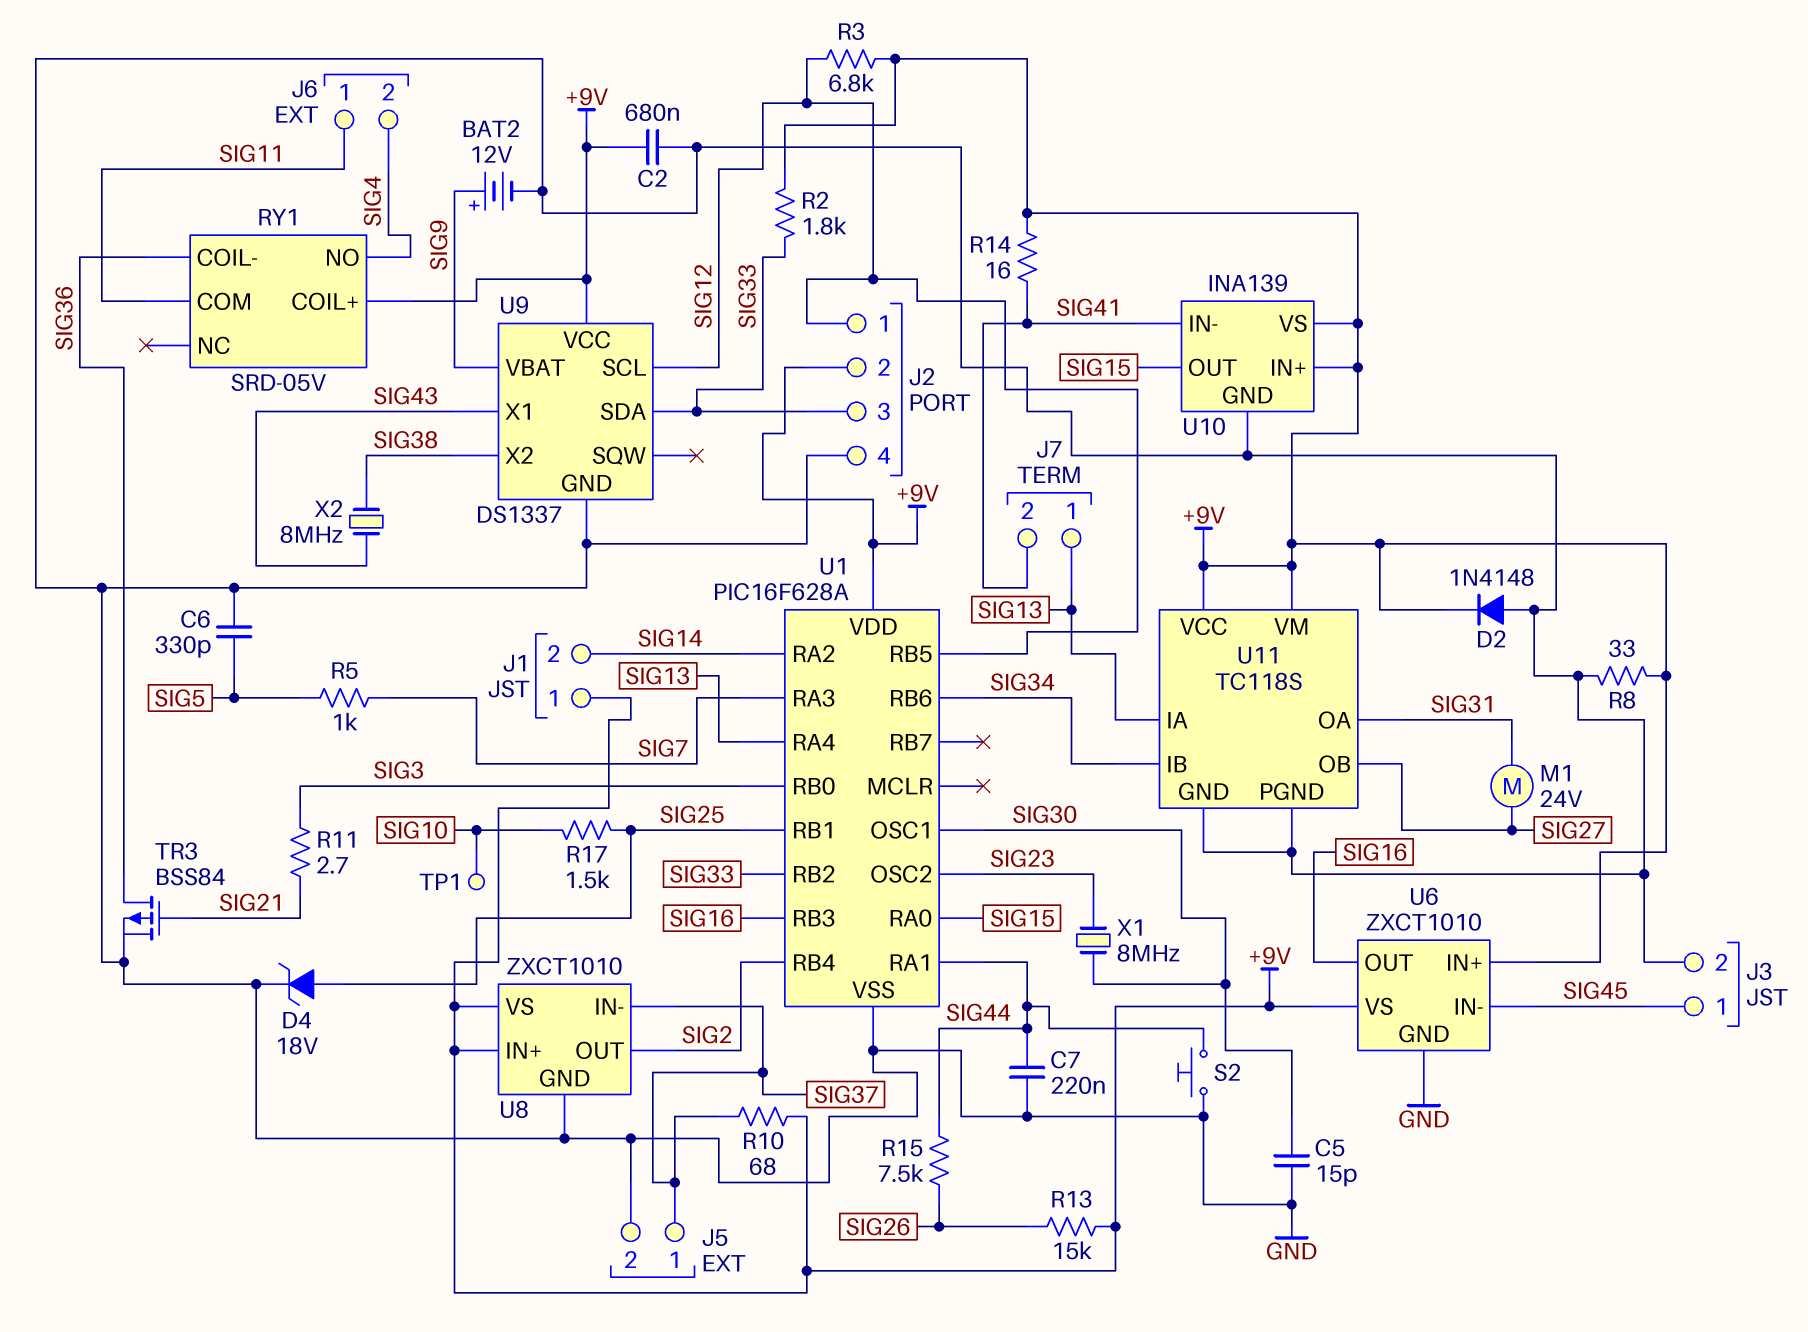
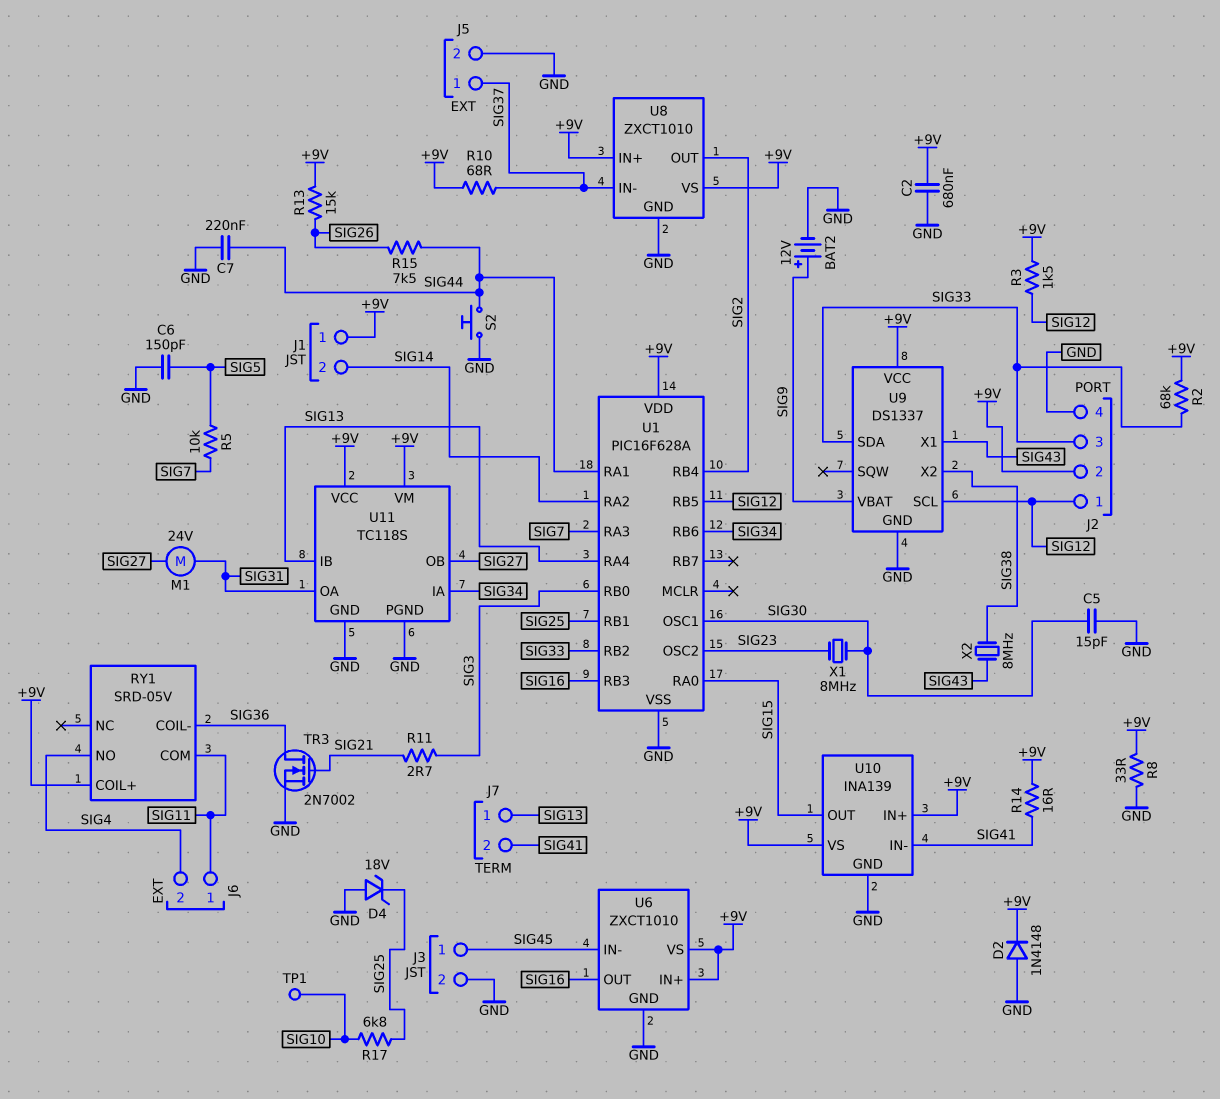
C6: 330pF (GND, SIG5) -> 150pF (GND, SIG5)
D4: zener 18V (A SIG25, K GND) -> zener 18V (A GND, K SIG25)
R2: 1.8k (+9V, SIG33) -> 68k (+9V, SIG33)
R3: 6.8k (+9V, SIG12) -> 1.5k (+9V, SIG12)
R5: 1k (SIG5, SIG7) -> 10k (SIG5, SIG7)
R17: 1.5k (SIG10, SIG25) -> 6.8k (SIG10, SIG25)
TR3: PMOS BSS84 (G SIG21, D SIG36, S GND) -> NMOS 2N7002 (G SIG21, D SIG36, S GND)
U11 pin IA: SIG13 -> SIG34
U11 pin IB: SIG34 -> SIG13

